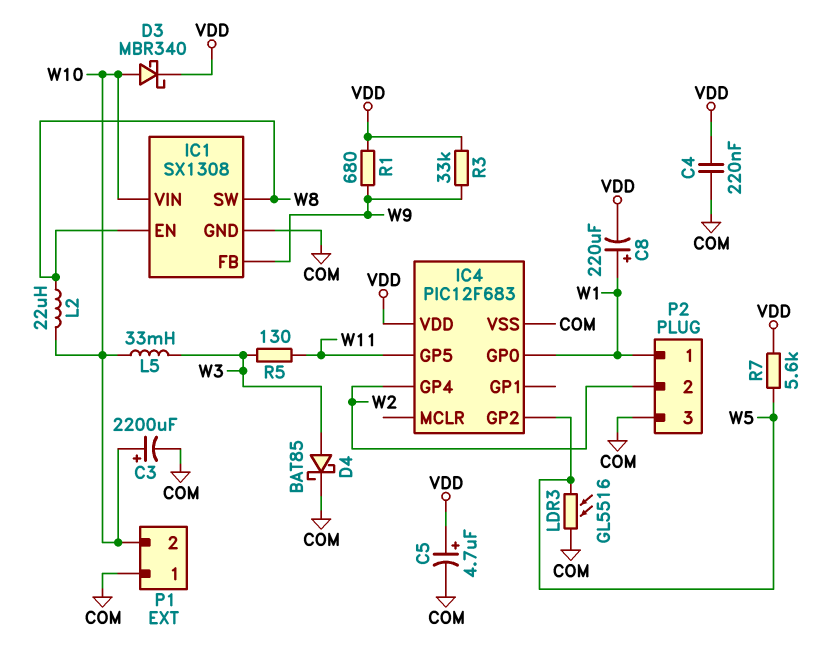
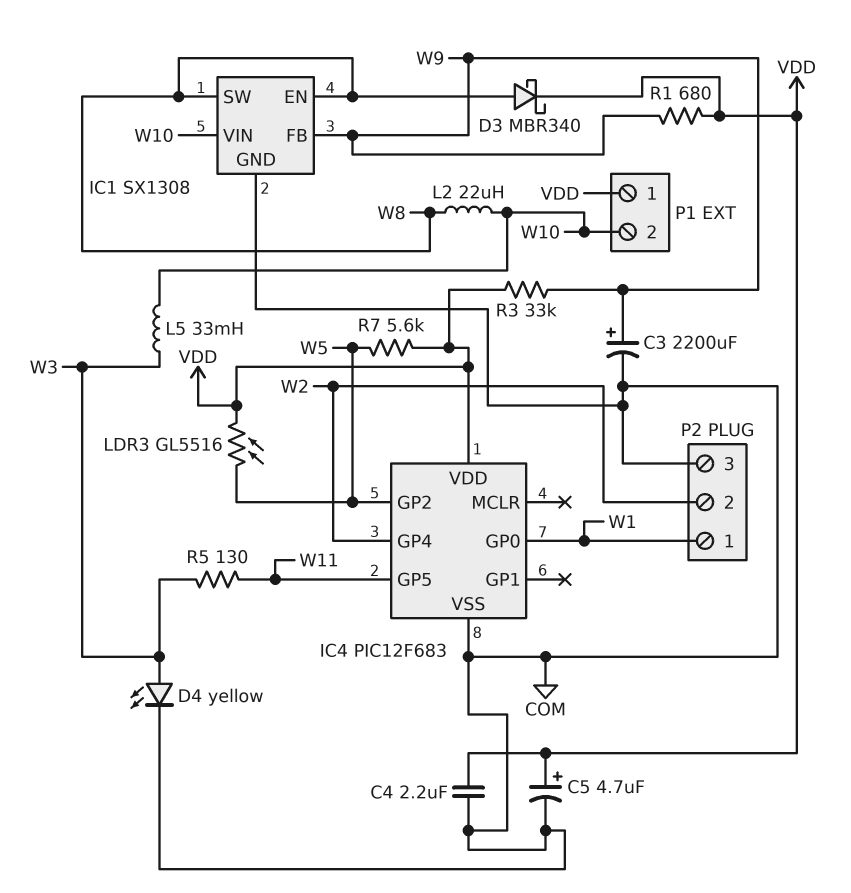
C3: 2200uF (plus W10, minus COM) -> 2200uF (plus W9, minus COM)
C4: 220nF (COM, VDD) -> 2.2uF (COM, VDD)
C8: 220uF (plus W1, minus VDD) -> none
D3: schottky MBR340 (A W10, K VDD) -> schottky MBR340 (A W8, K VDD)
D4: schottky BAT85 (A W3, K COM) -> LED yellow (A W3, K COM)
LDR3: GL5516 (COM, W5) -> GL5516 (VDD, W5)
P1 pin 1: COM -> VDD

